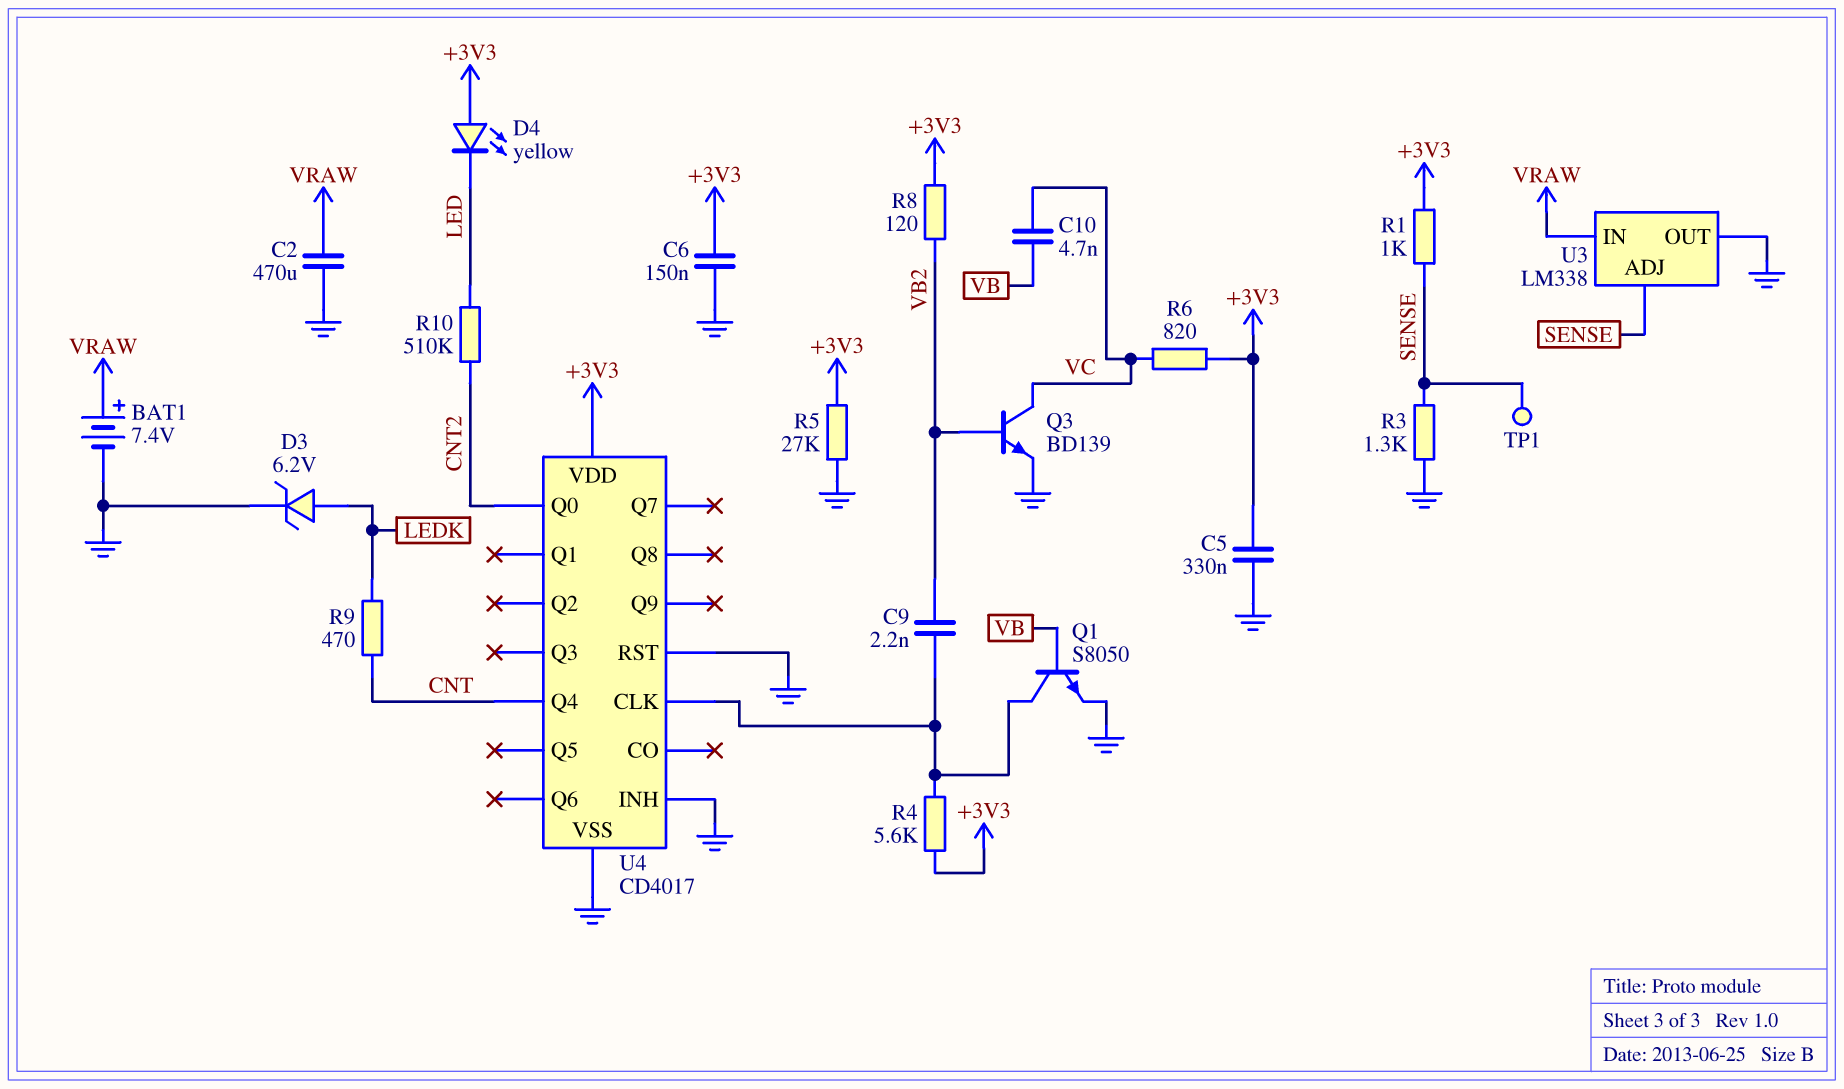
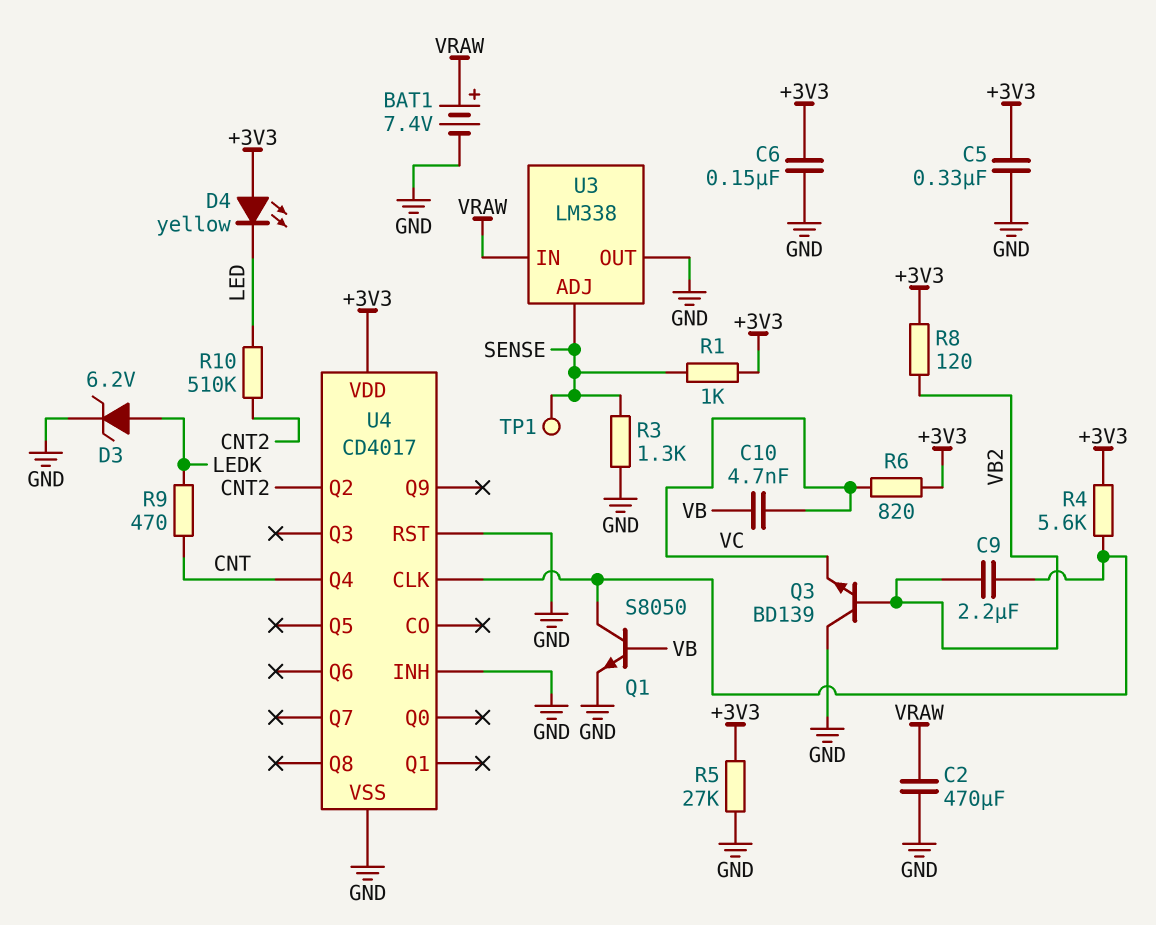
C9: 2.2nF (U4/CLK, VB2) -> 2.2uF (U4/CLK, VB2)
Q3: NPN BD139 (B VB2, C VC, E GND) -> NPN BD139 (B VB2, C GND, E VC)
U4 pin Q0: CNT2 -> none
U4 pin Q2: none -> CNT2

